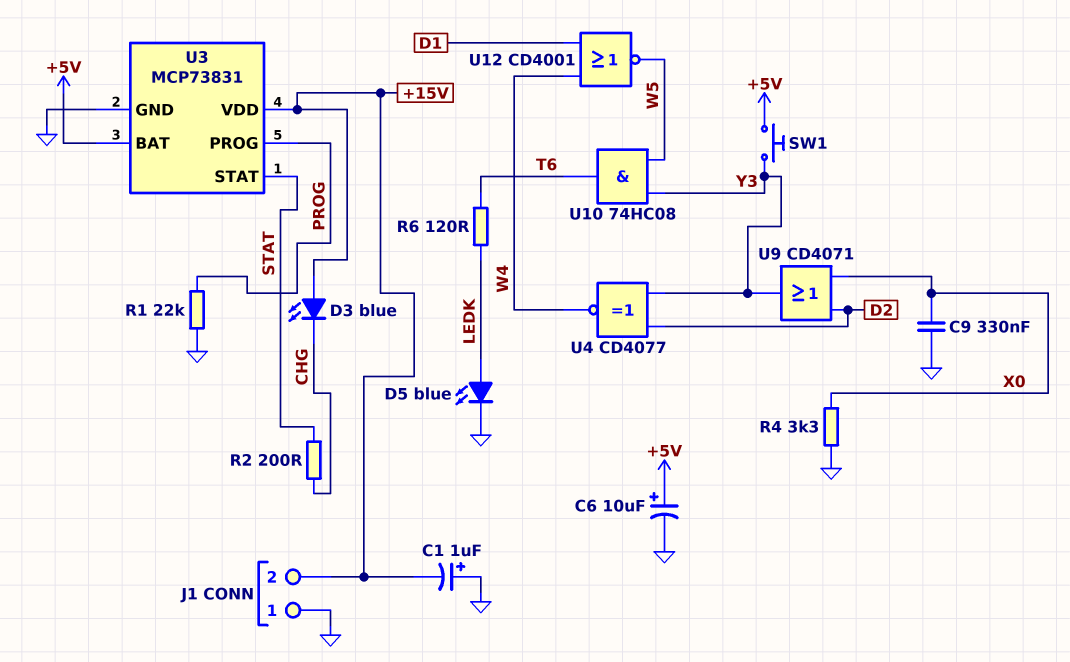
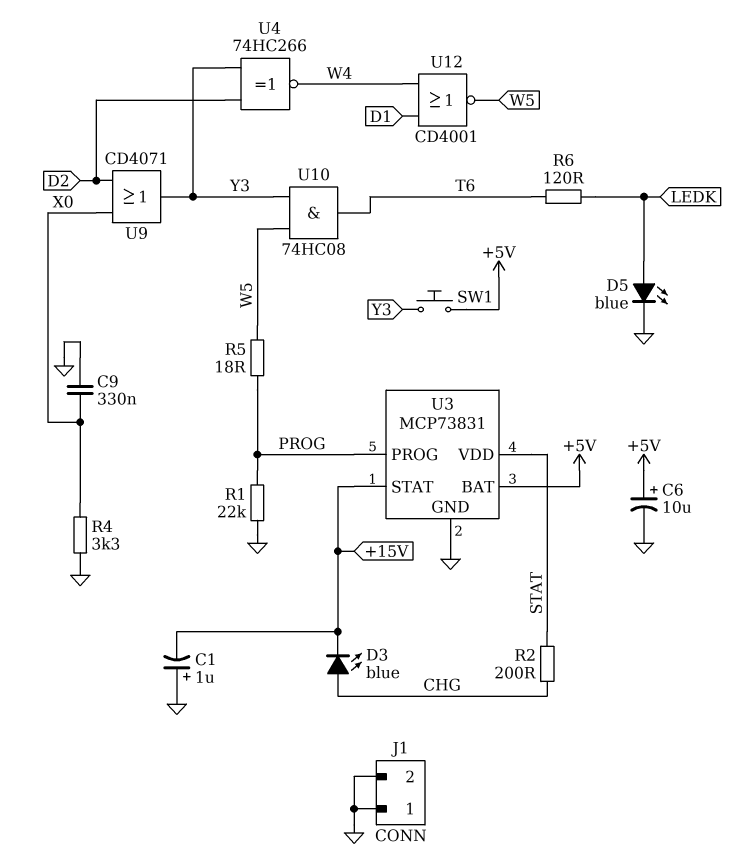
D3: LED blue (A +15V, K CHG) -> LED blue (A CHG, K +15V)
J1 pin 2: +15V -> GND
R5: none -> 18 (PROG, W5)
U3 pin STAT: STAT -> +15V
U3 pin VDD: +15V -> STAT
U4: XNOR CD4077 (in D2, in Y3, out W4) -> XNOR 74HC266 (in D2, in Y3, out W4)

